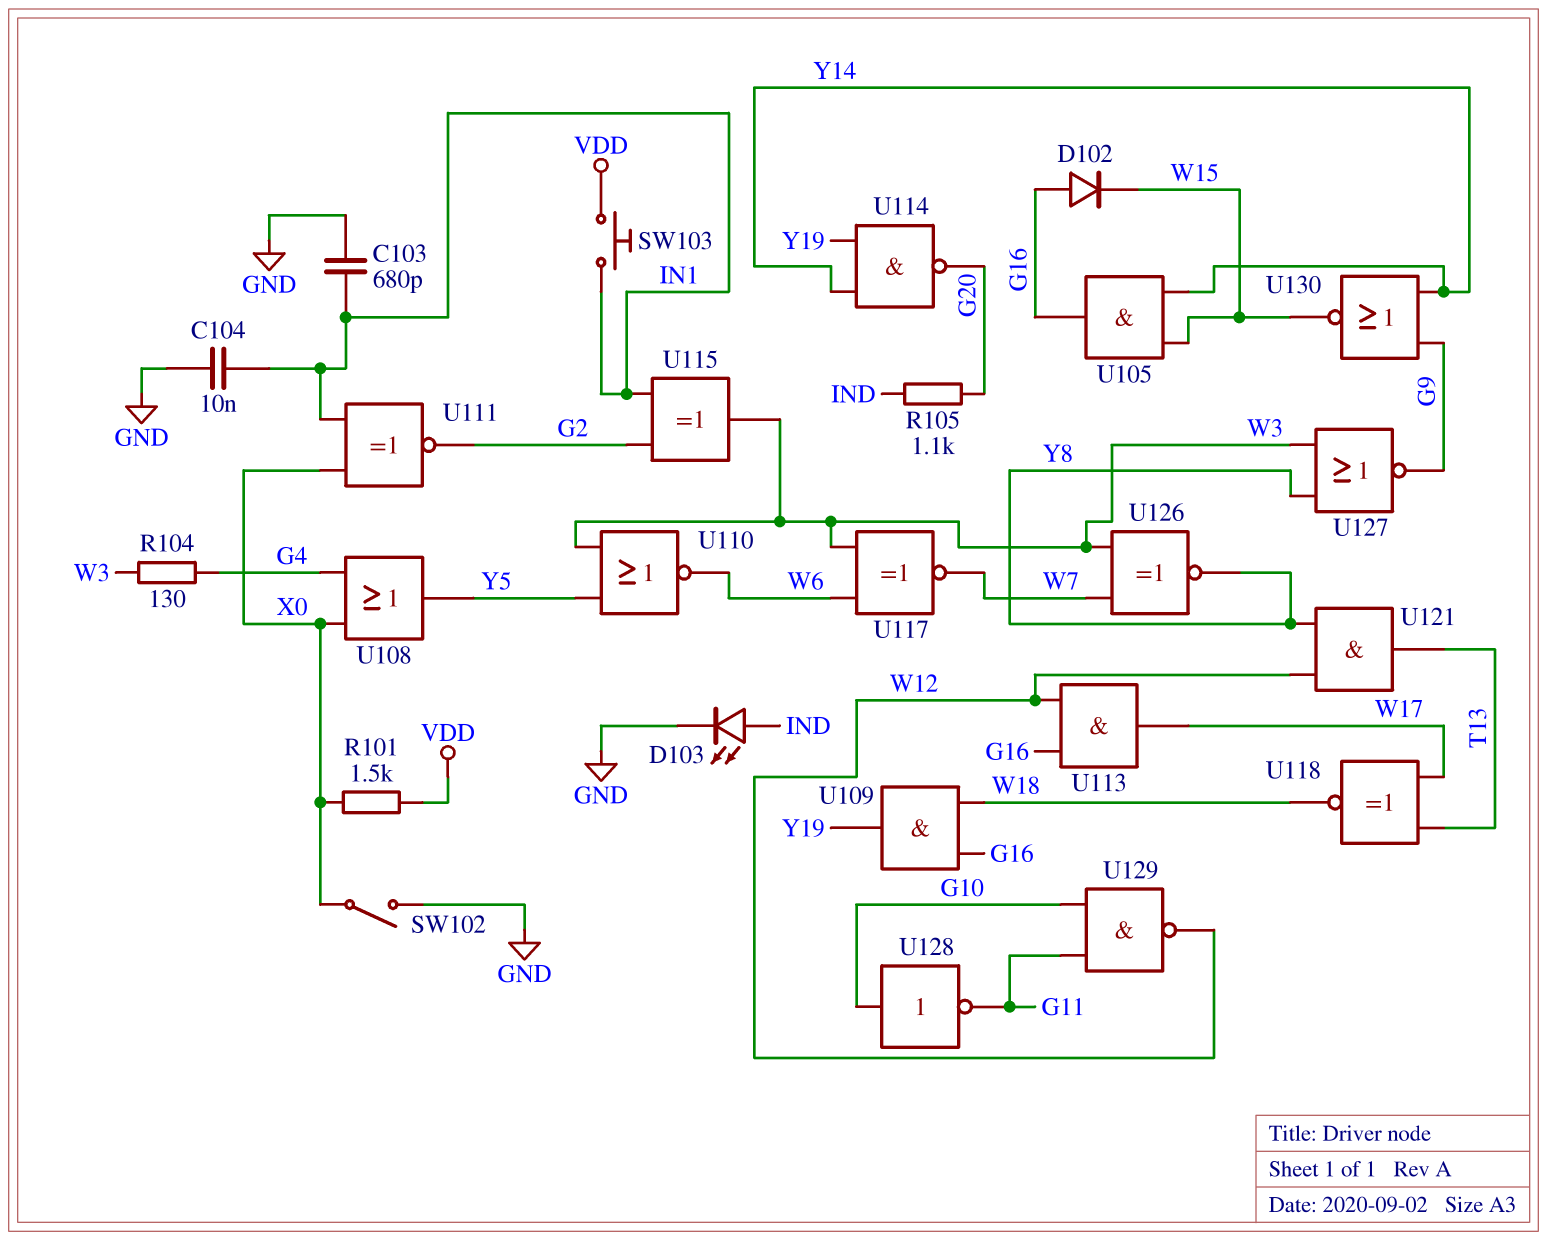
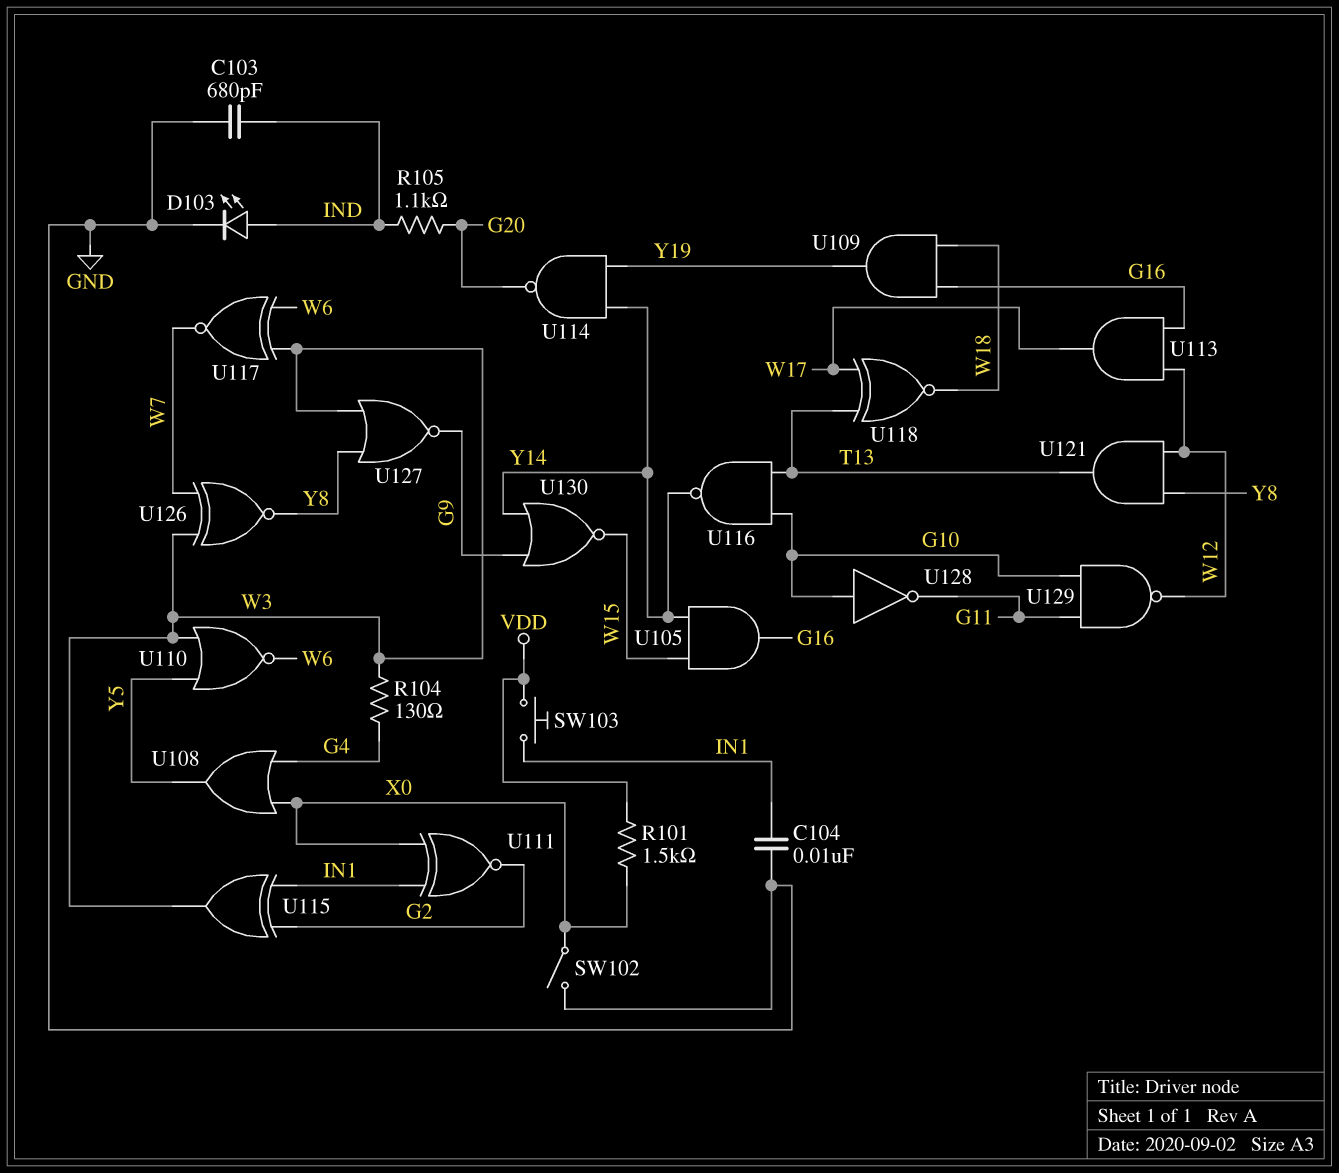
C103: 680pF (GND, IN1) -> 680pF (GND, IND)
D102: diode (A G16, K W15) -> none
U116: none -> NAND (in G10, in T13, out Y14)

